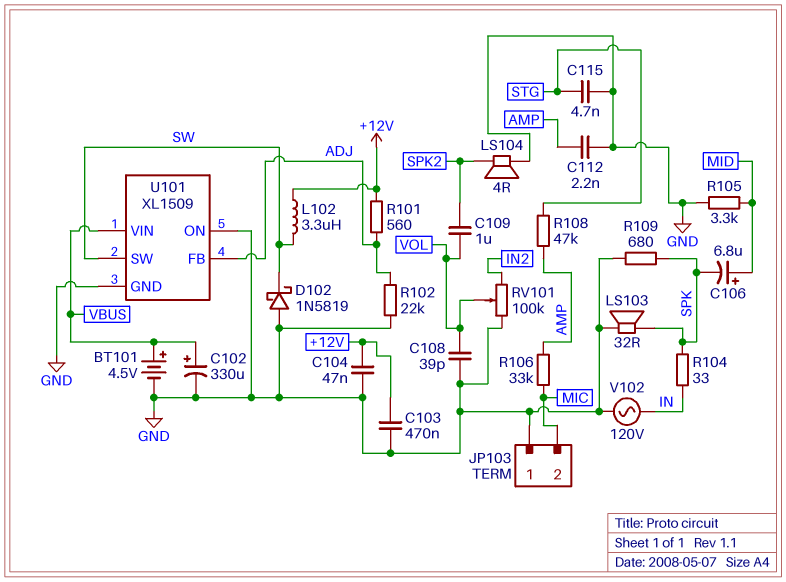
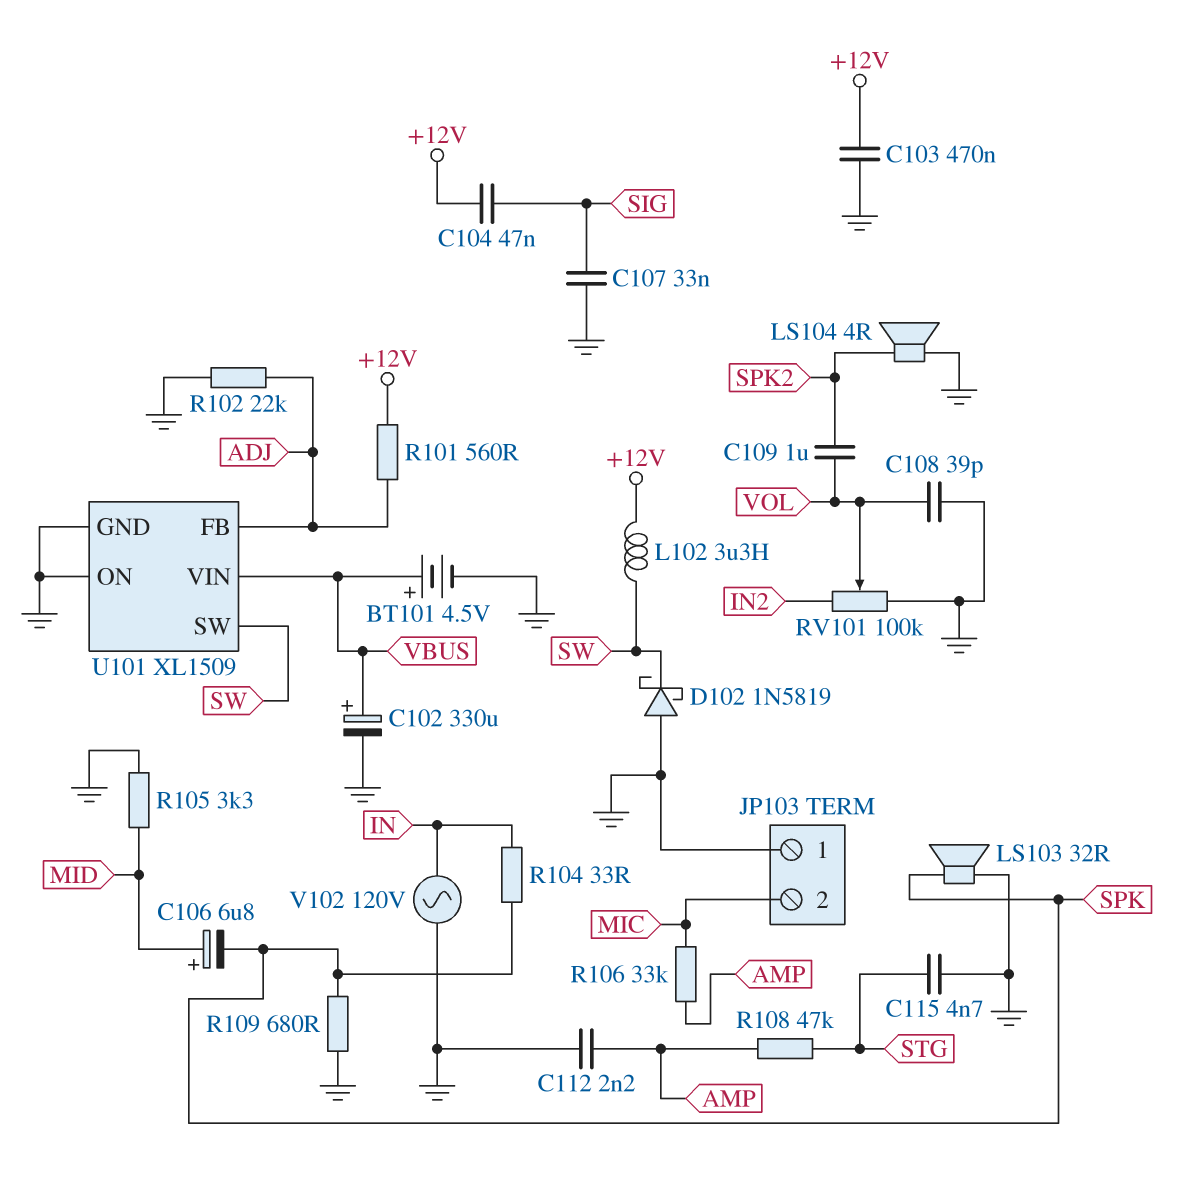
C104: 47nF (+12V, GND) -> 47nF (+12V, SIG)
C107: none -> 33nF (GND, SIG)

